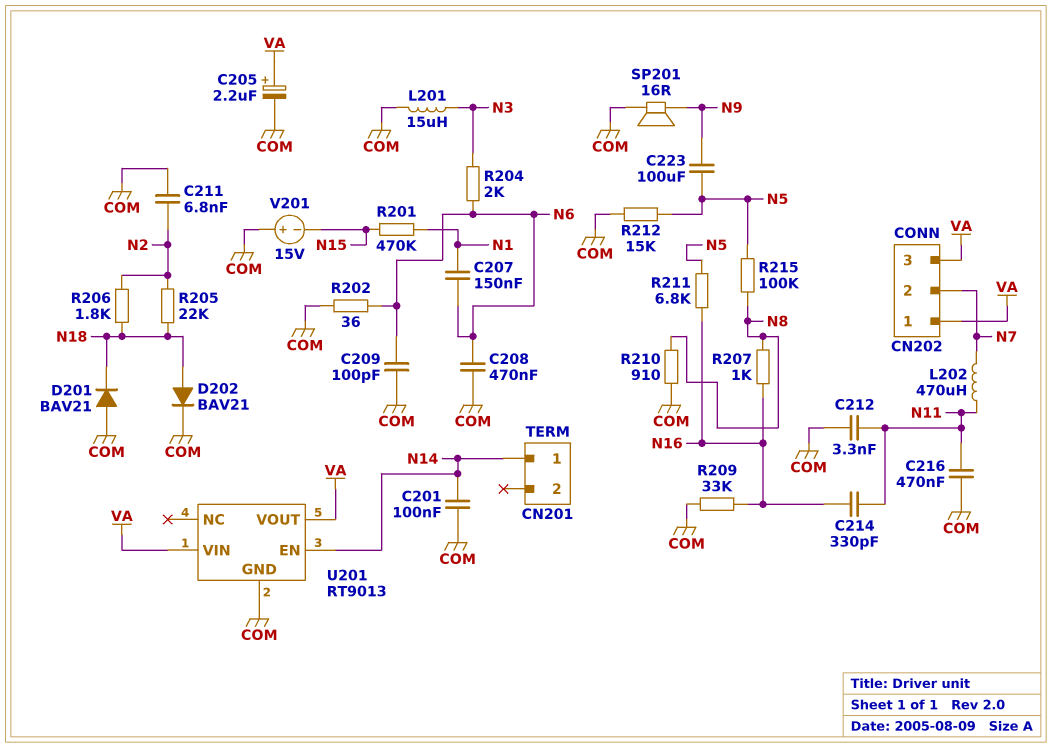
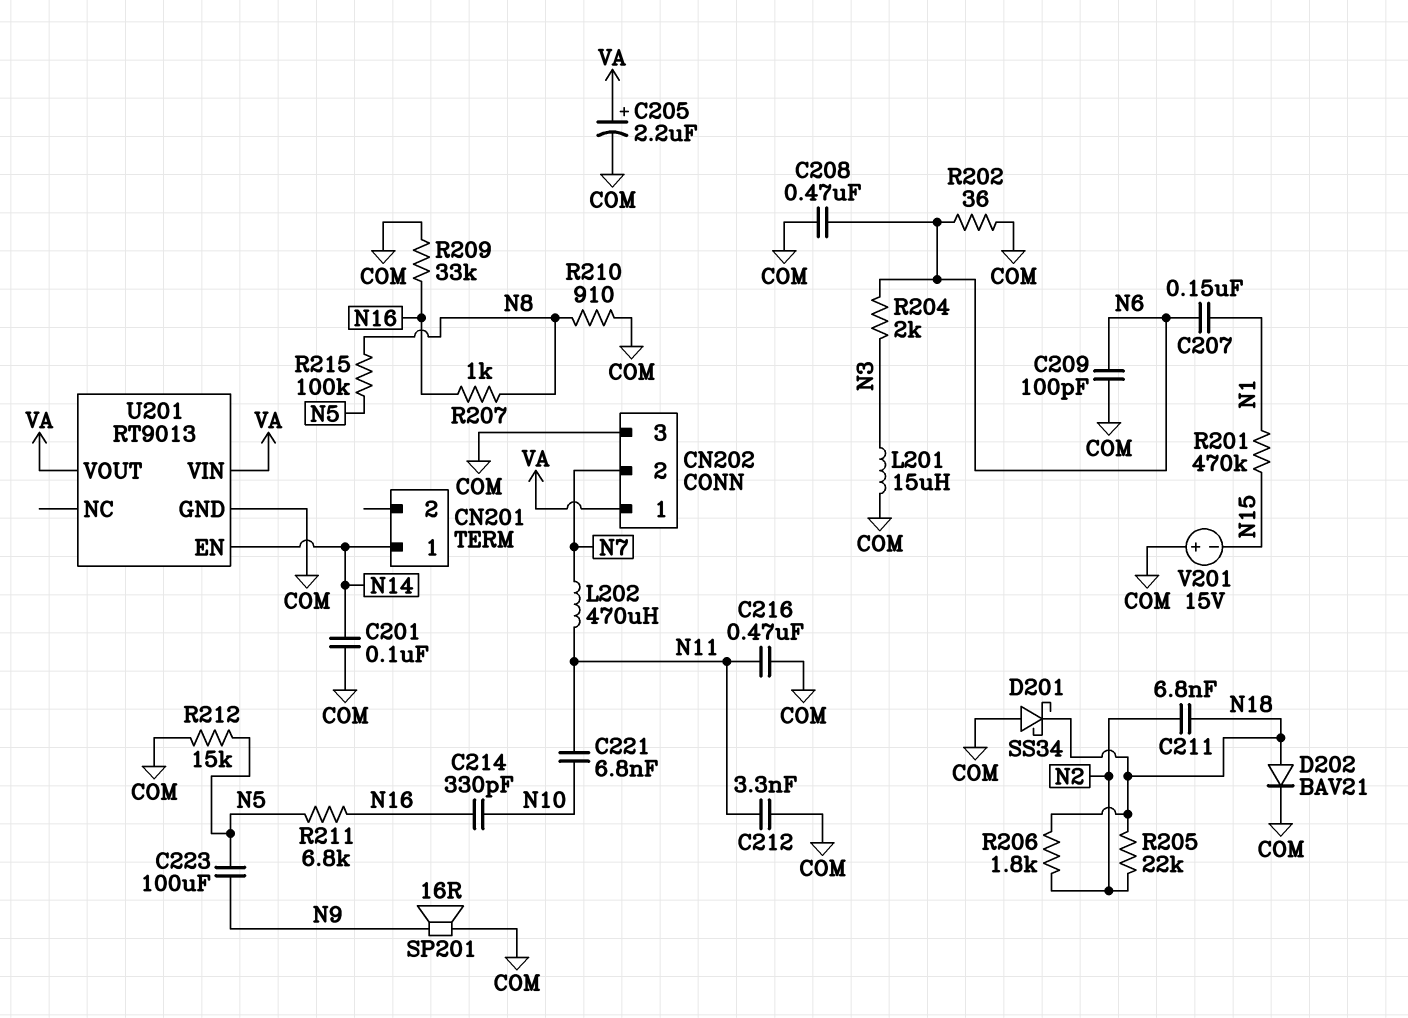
C211: 6.8nF (COM, N2) -> 6.8nF (N2, N18)
C214: 330pF (N11, N16) -> 330pF (N10, N16)
C221: none -> 6.8nF (N10, N11)
CN202 pin 3: VA -> COM
D201: diode BAV21 (A COM, K N18) -> schottky SS34 (A COM, K N18)

